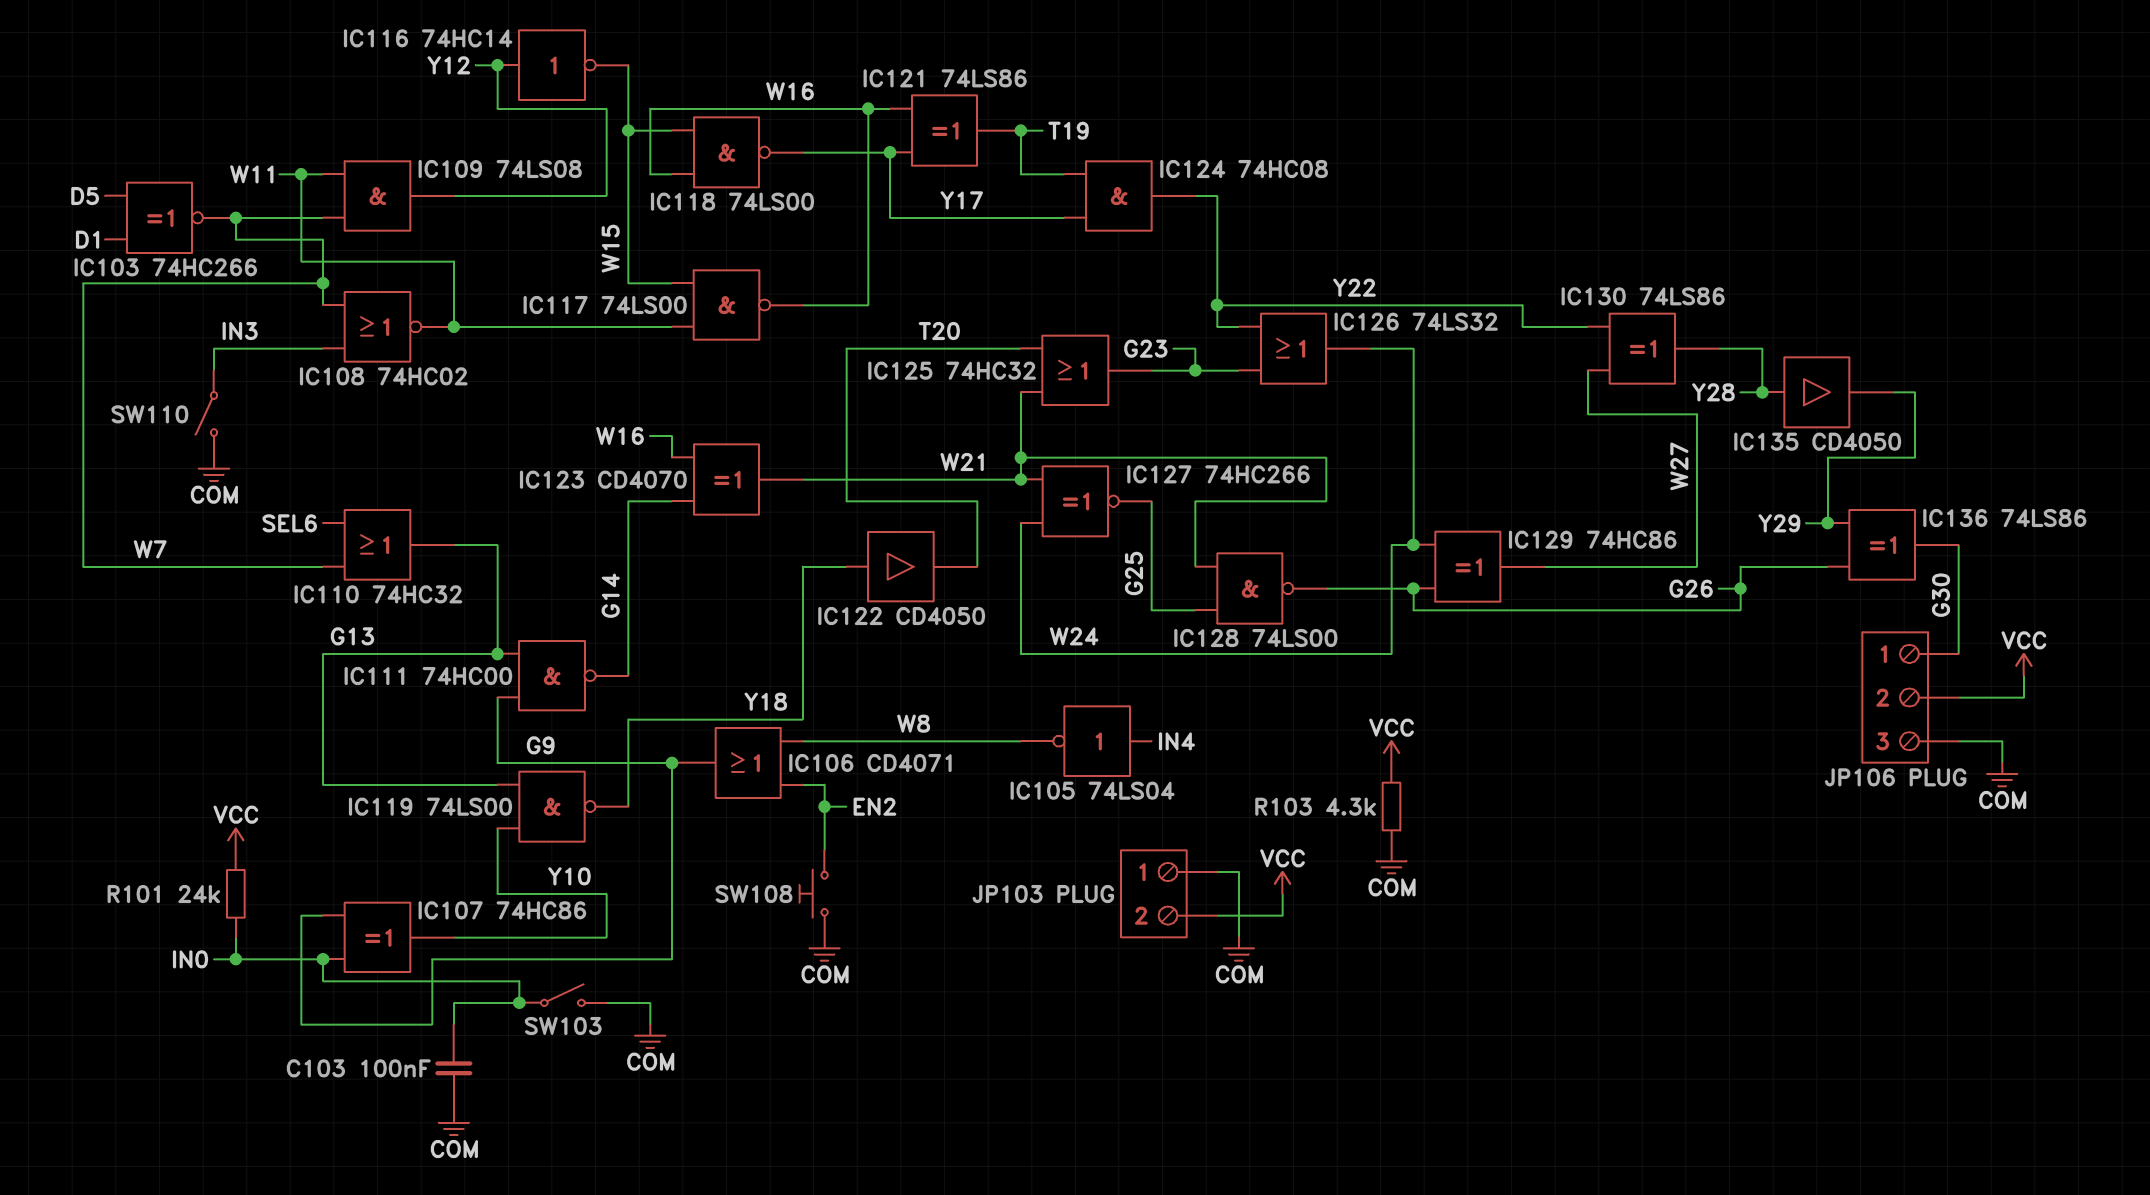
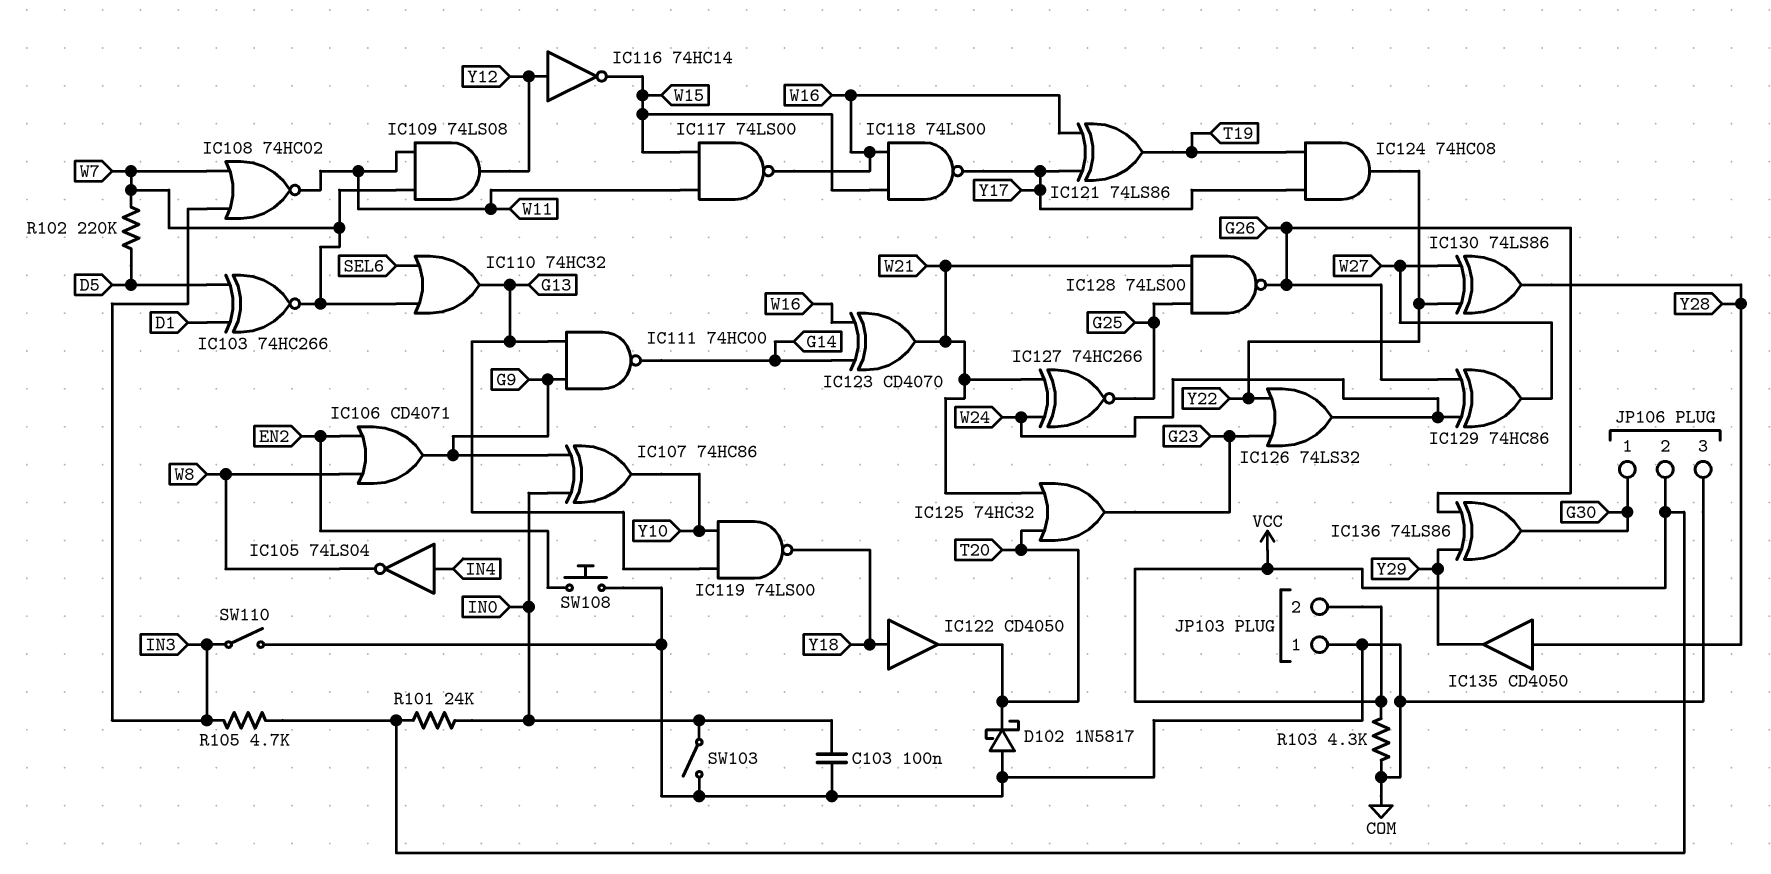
D102: none -> schottky 1N5817 (A COM, K T20)
R102: none -> 220k (D5, W7)
R105: none -> 4.7k (IN3, VCC)

